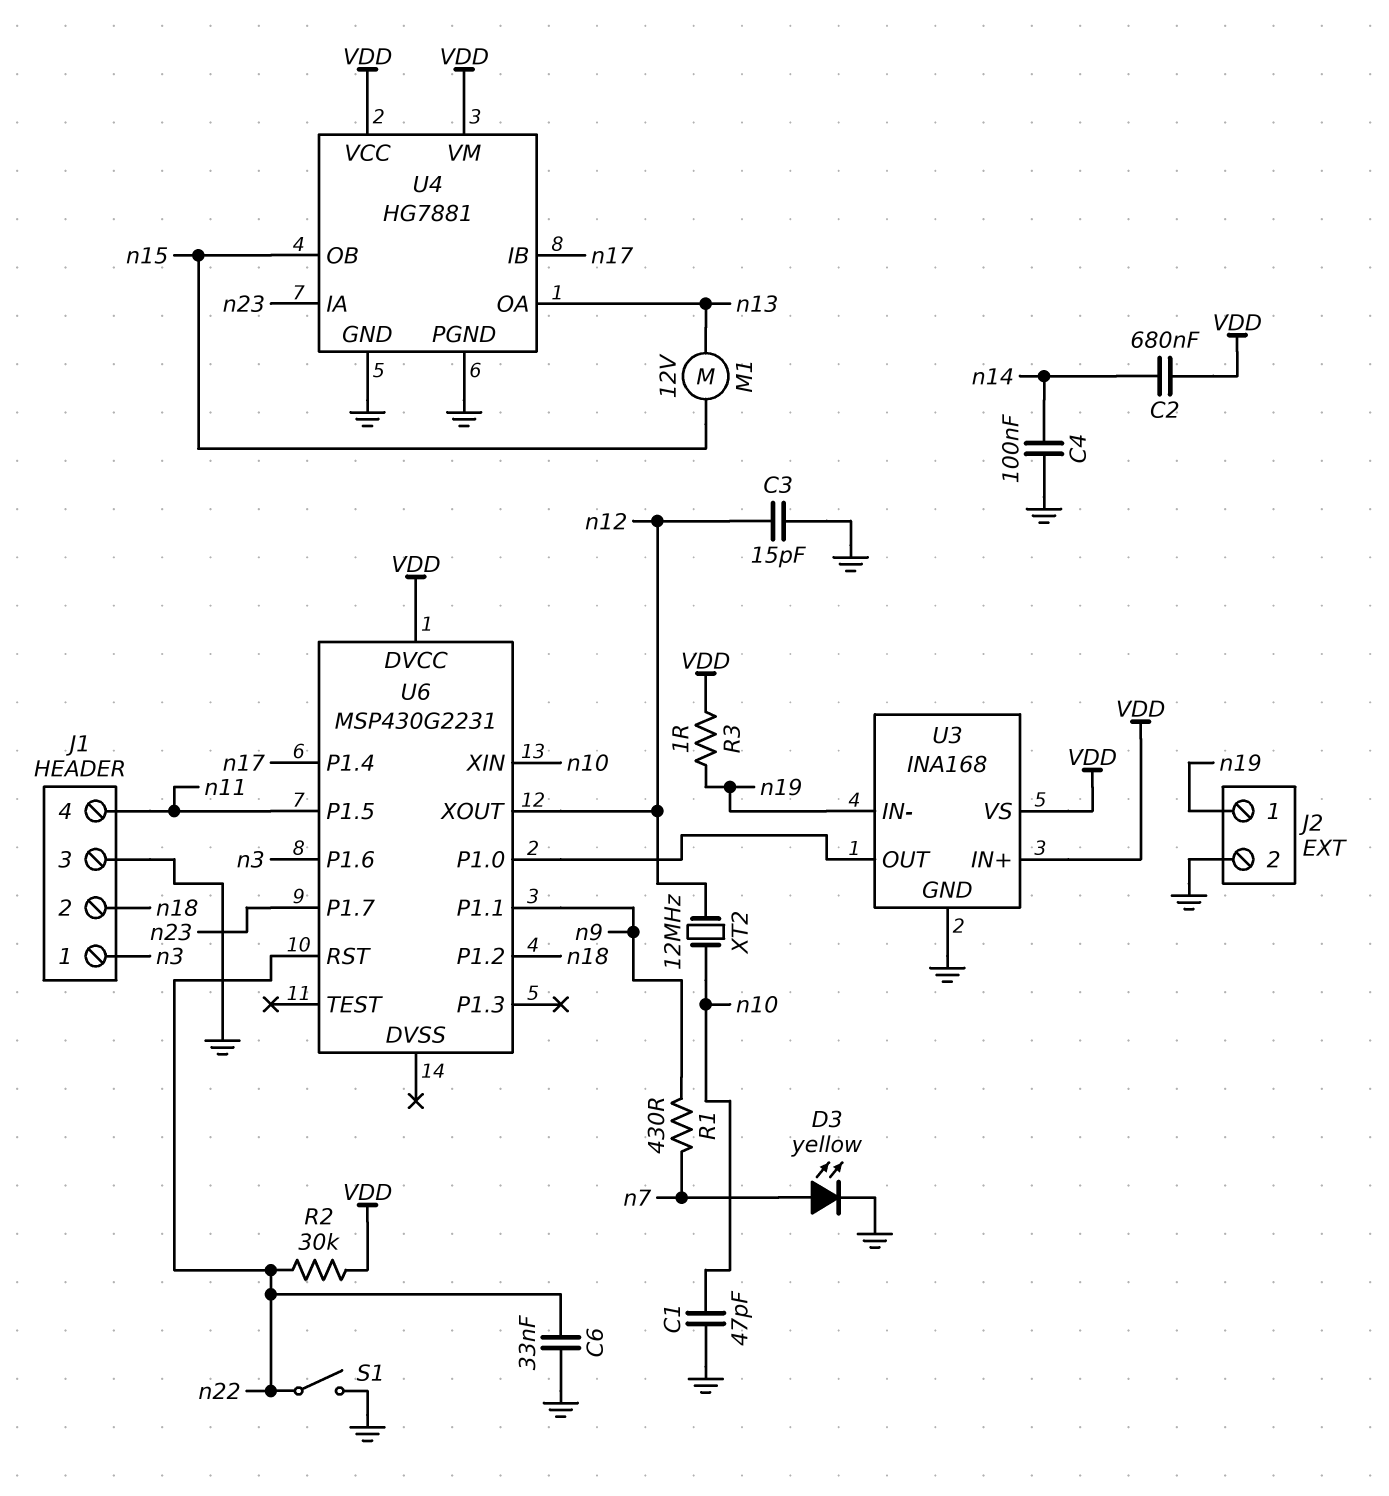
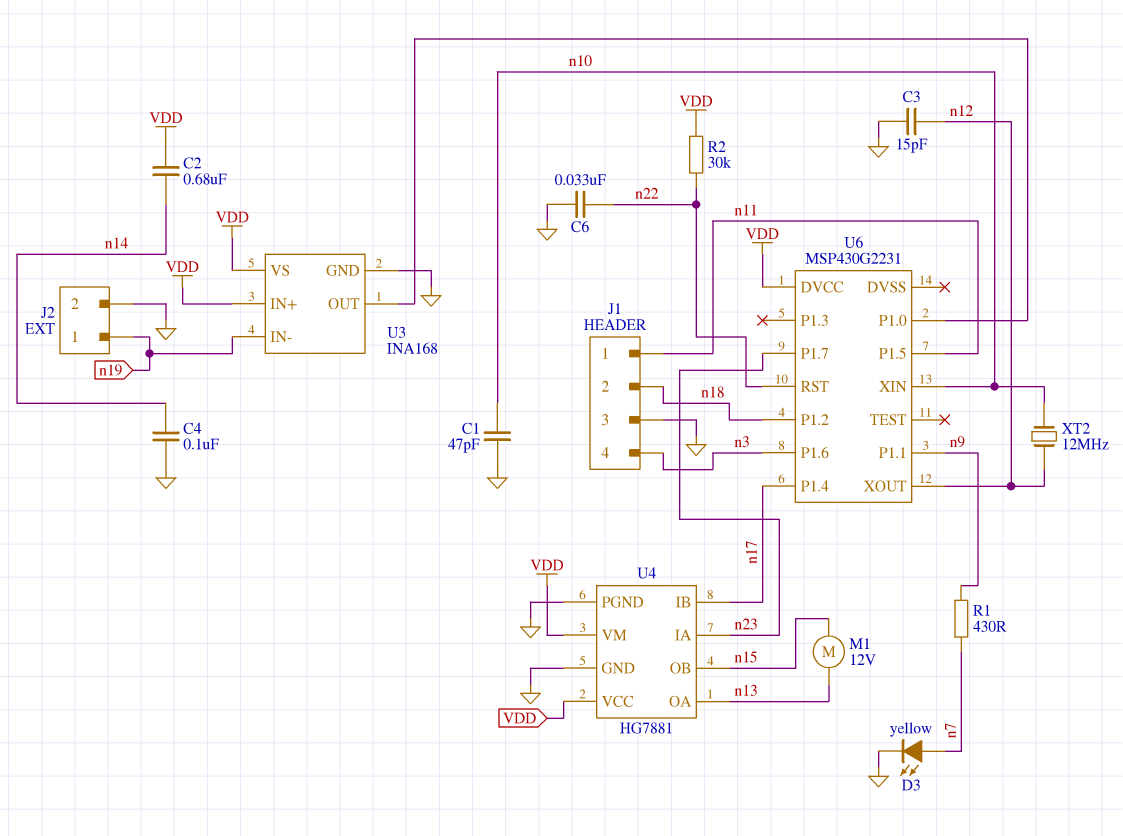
J1 pin 1: n3 -> n11
J1 pin 4: n11 -> n3
R3: 1 (VDD, n19) -> none
S1: switch (GND, n22) -> none

